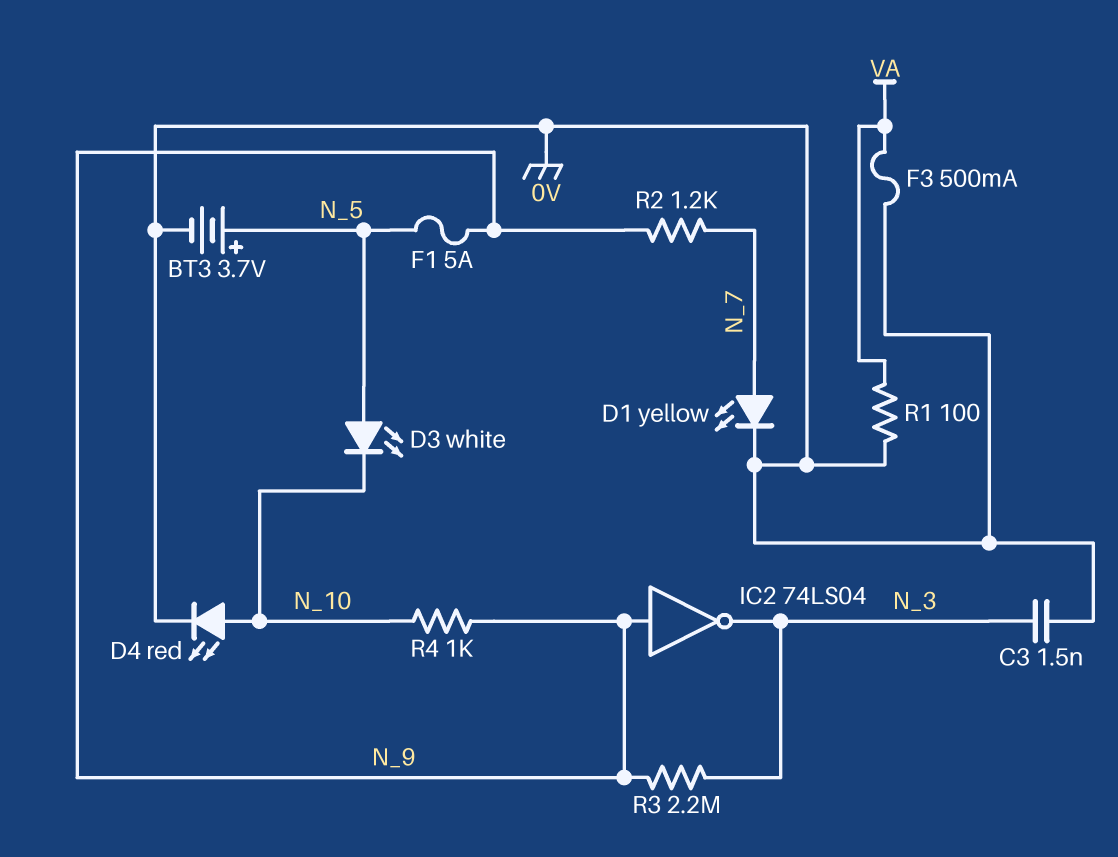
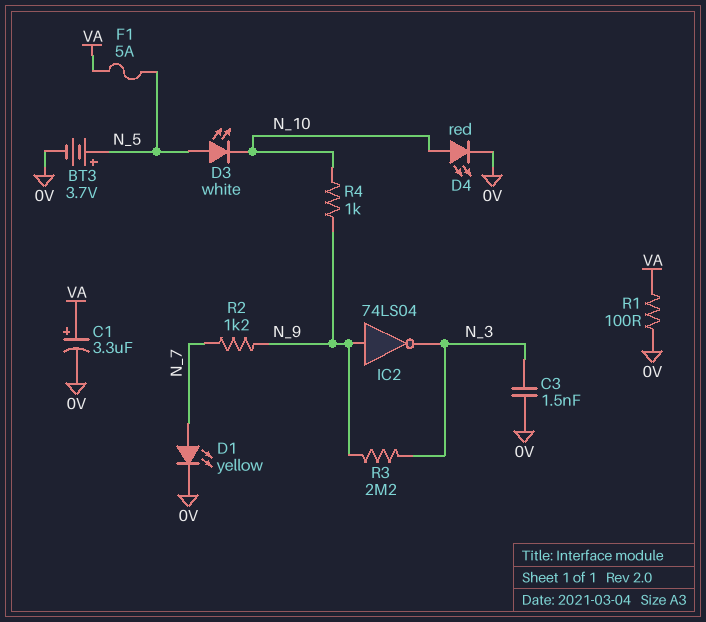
C1: none -> 3.3uF (plus VA, minus 0V)
F1: 5A (N_5, N_9) -> 5A (N_5, VA)
F3: 500mA (0V, VA) -> none

